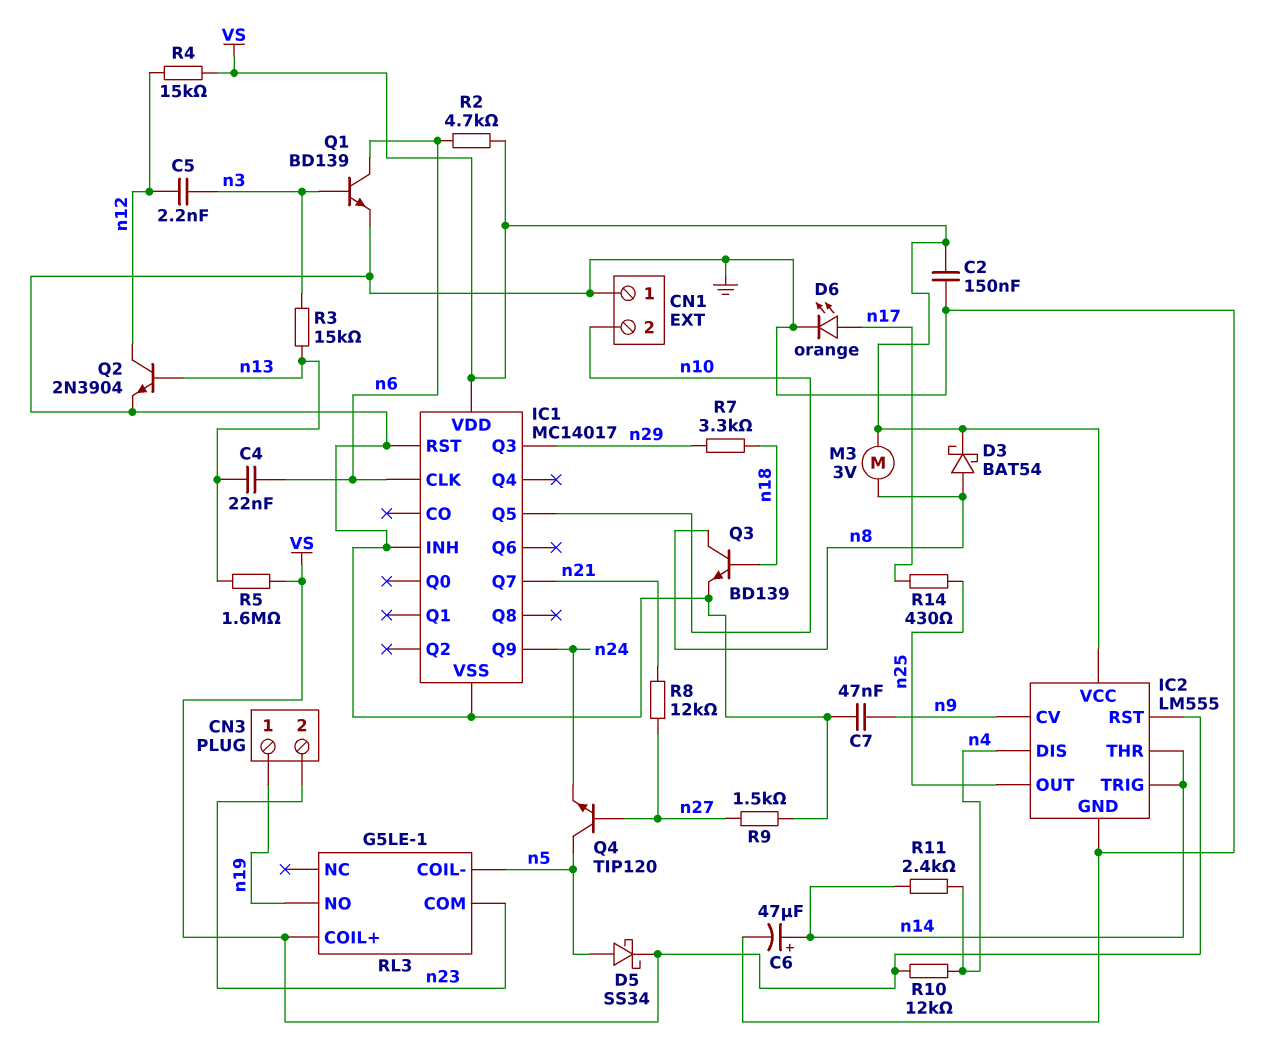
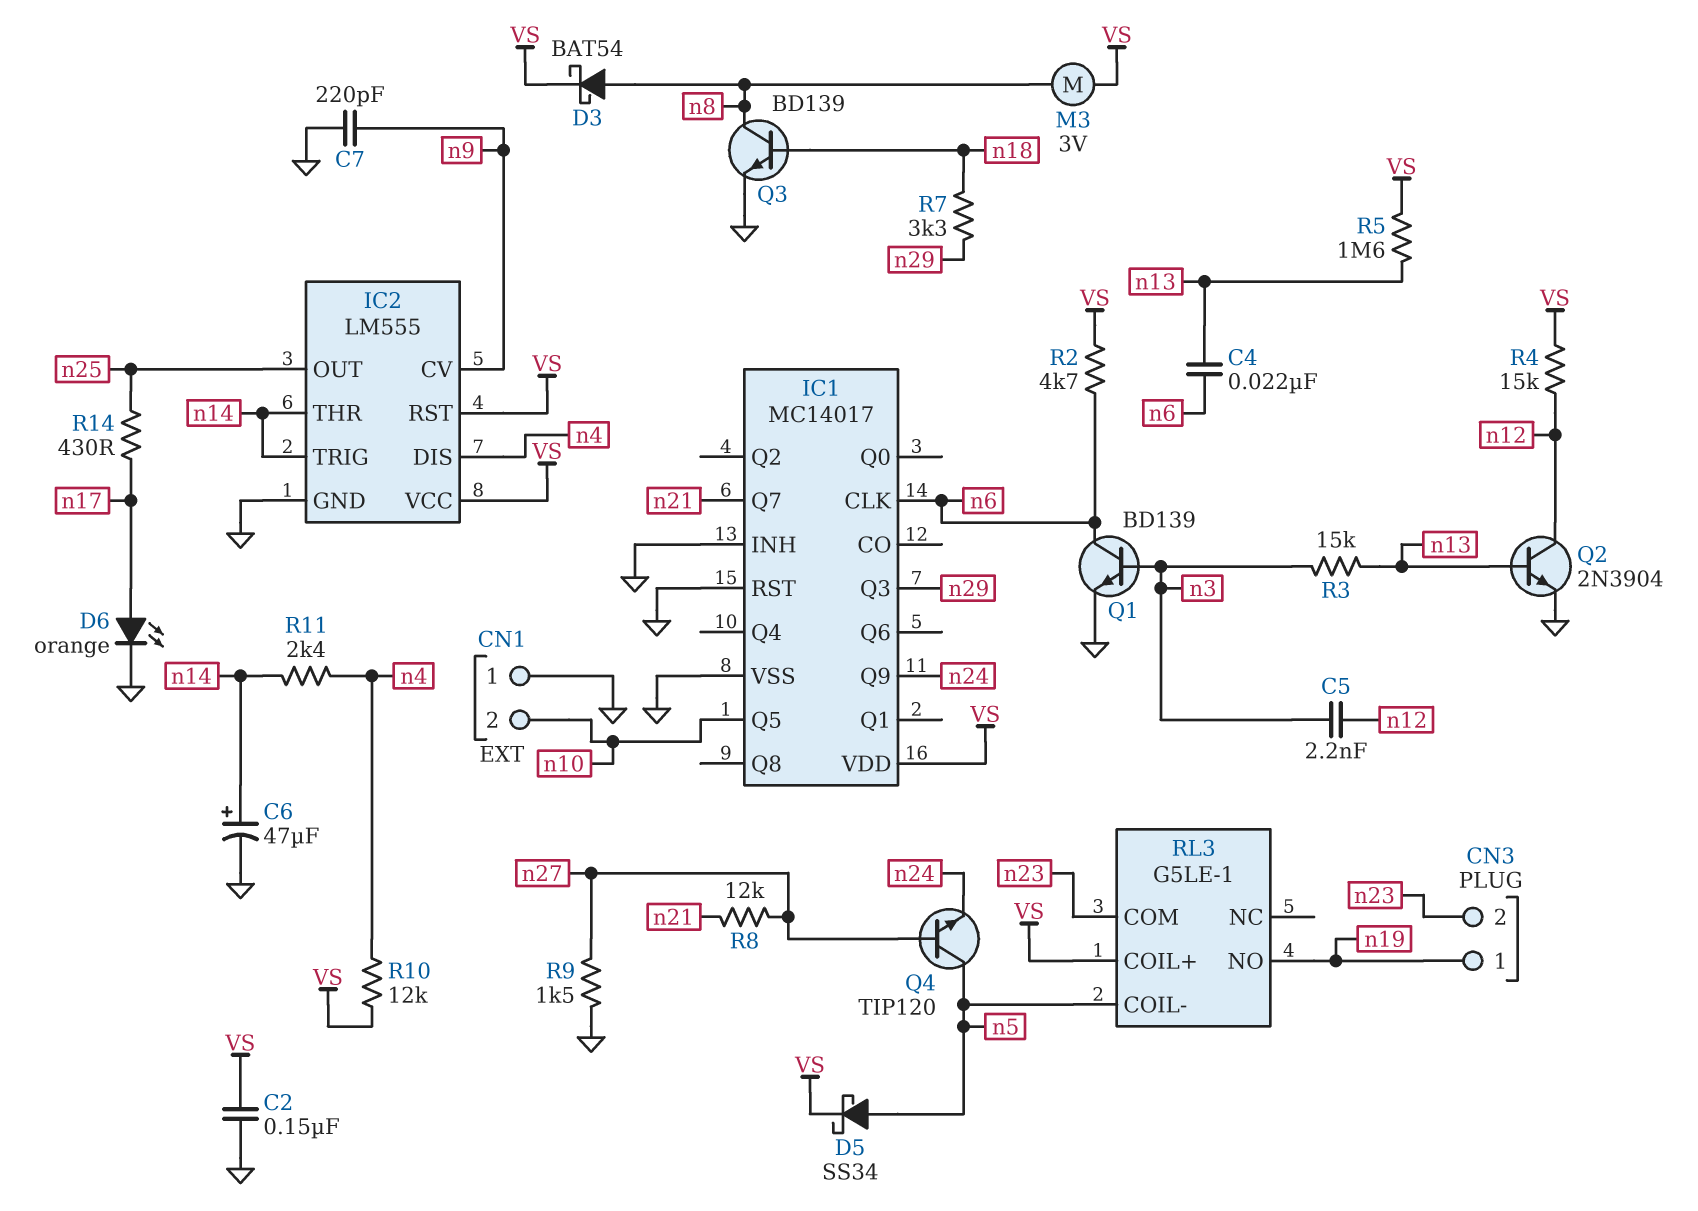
C7: 47nF (GND, n9) -> 220pF (GND, n9)

